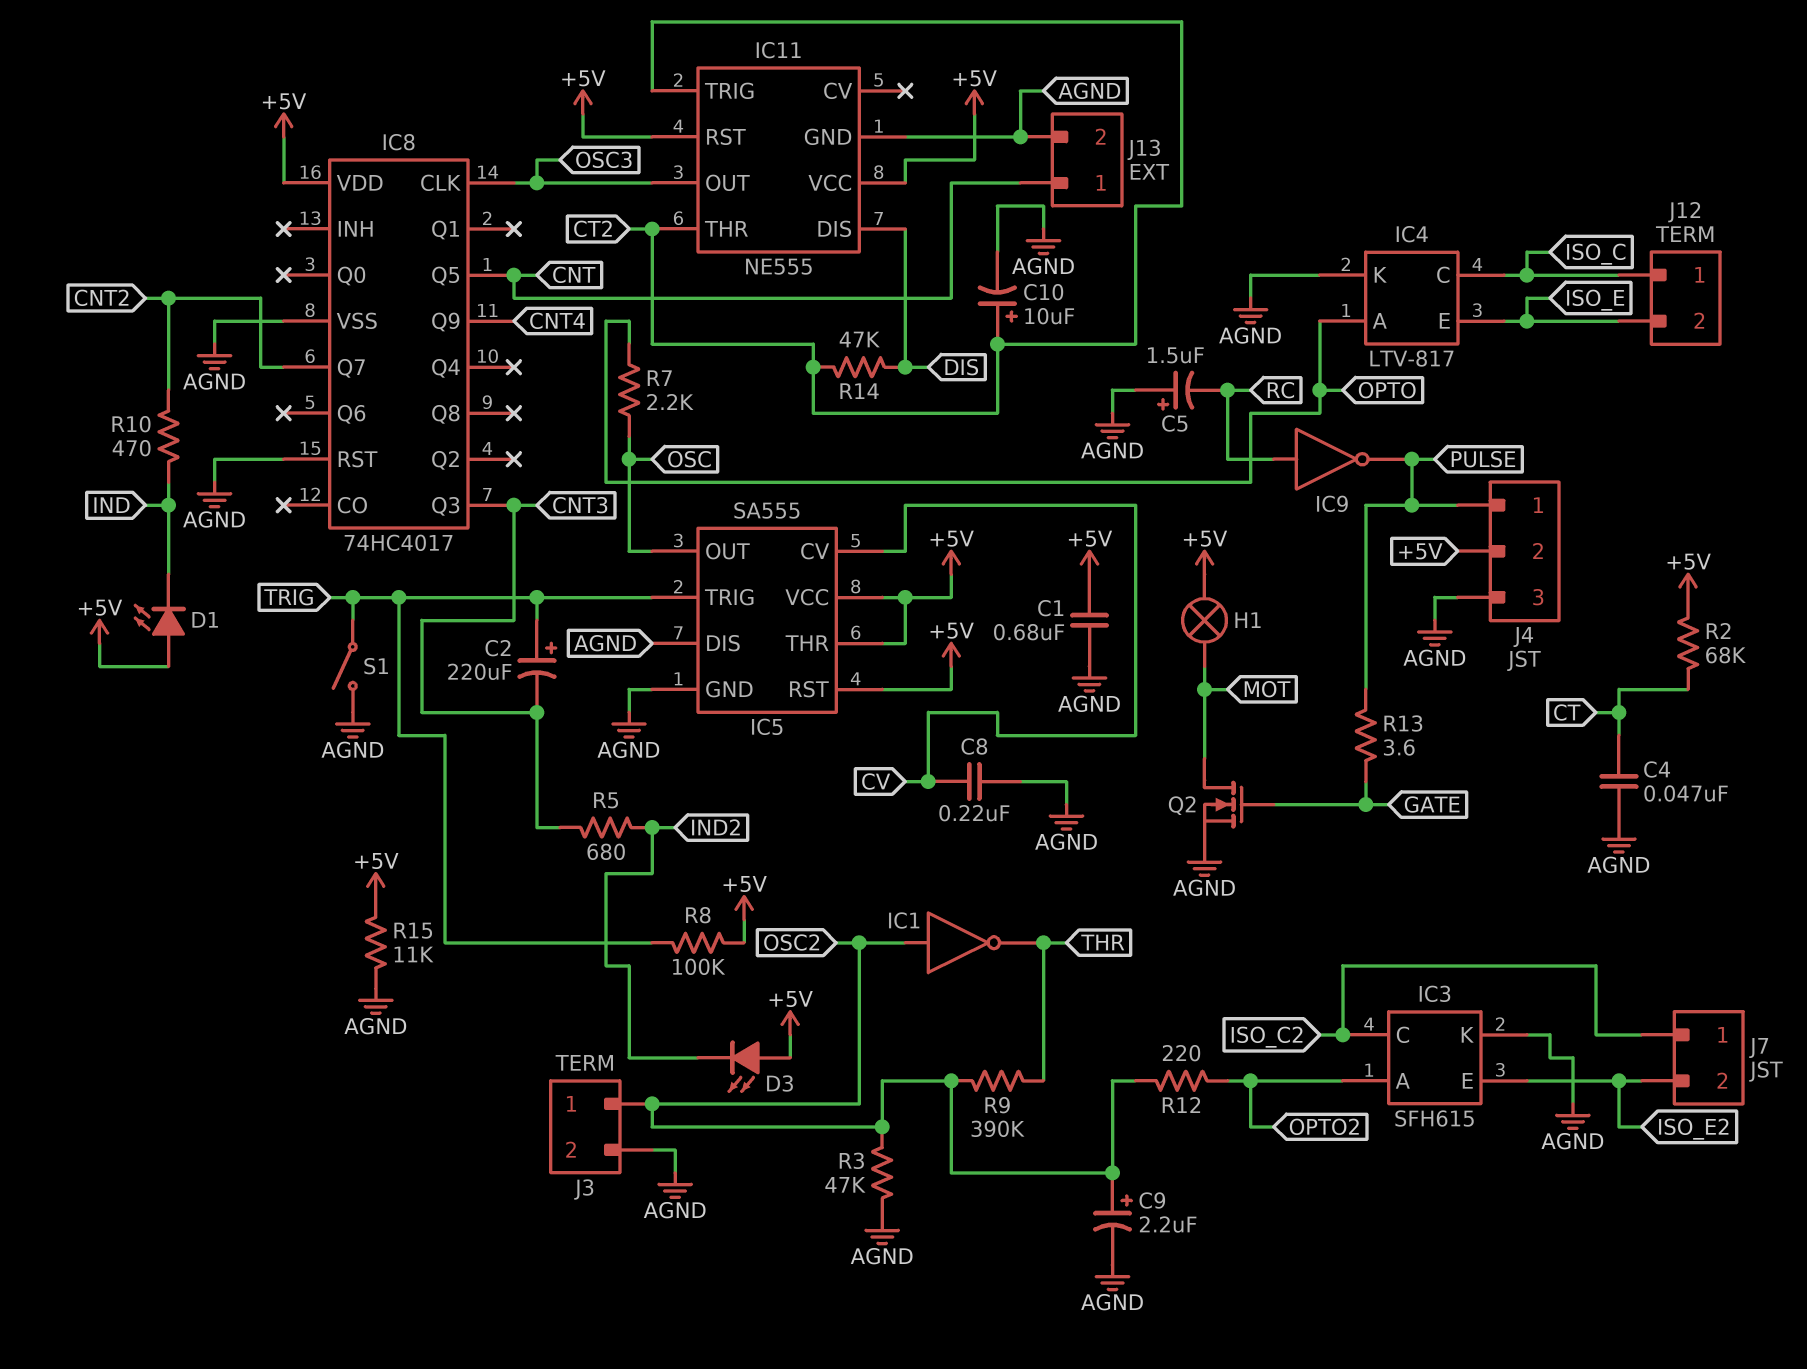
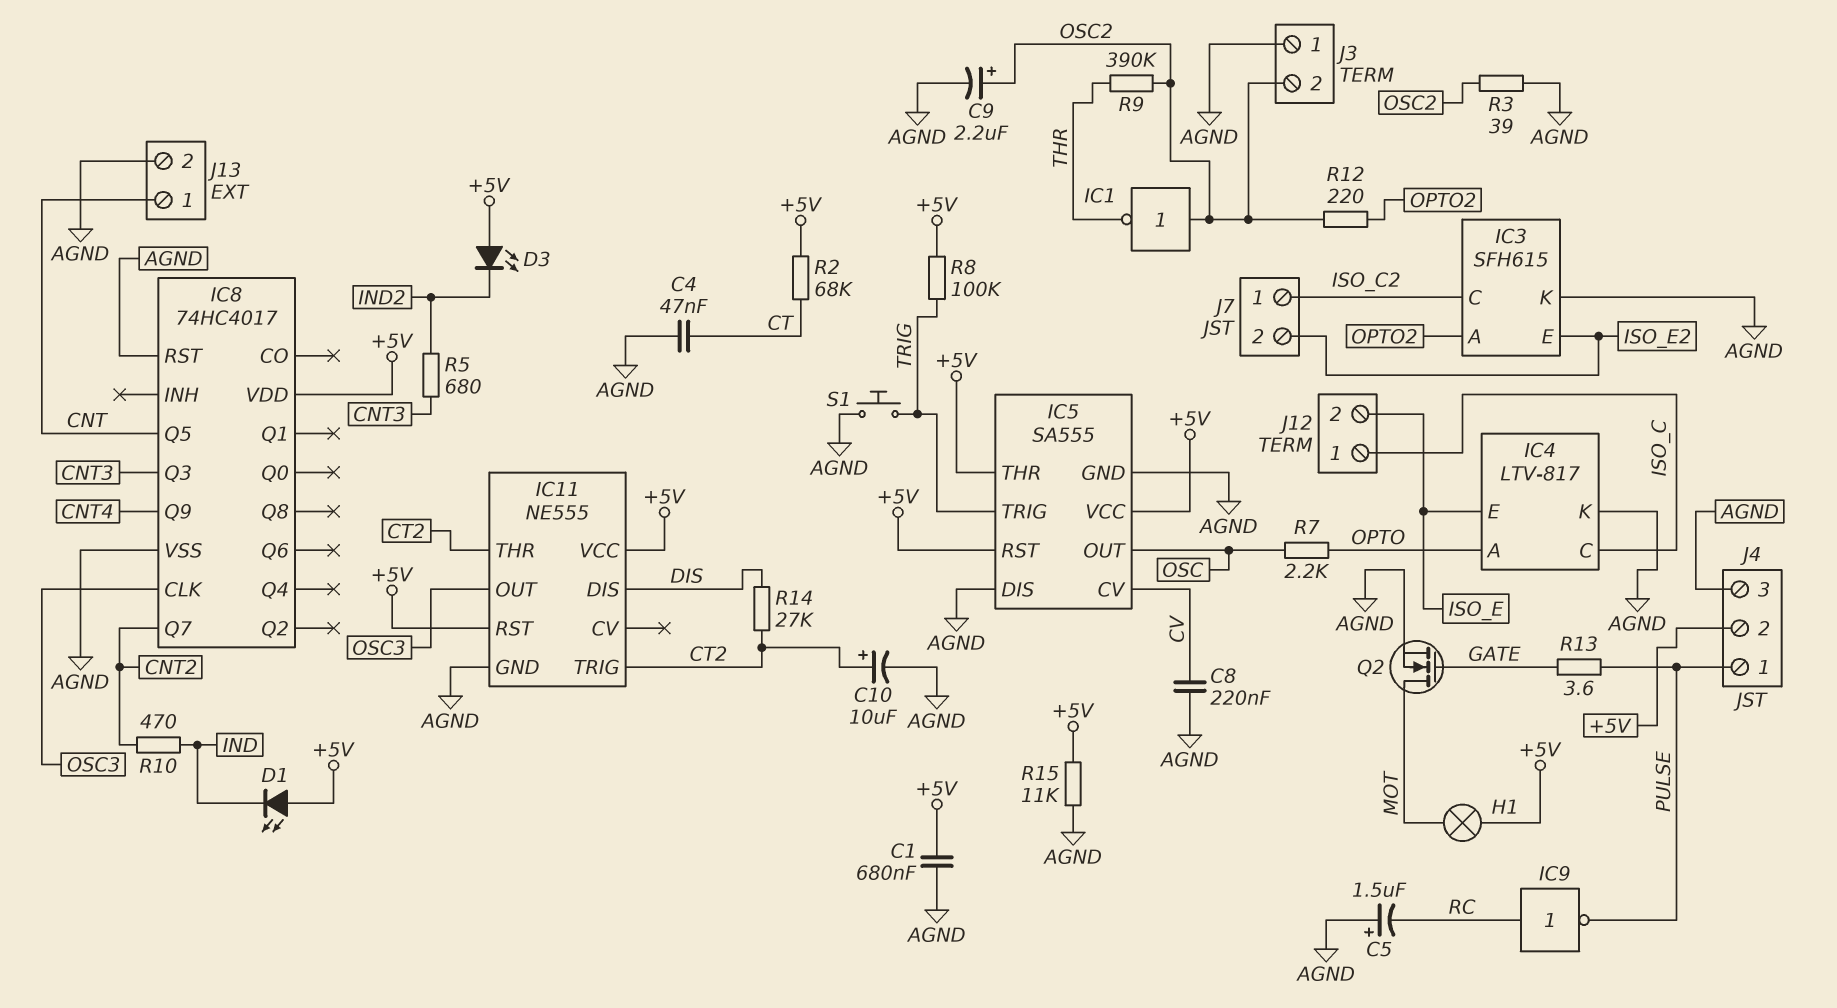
C2: 220uF (plus TRIG, minus CNT3) -> none
J3 pin 1: OSC2 -> AGND
J3 pin 2: AGND -> OSC2
R3: 47k (AGND, OSC2) -> 39 (AGND, OSC2)
R14: 47k (CT2, DIS) -> 27k (CT2, DIS)
S1: switch (AGND, TRIG) -> button (AGND, TRIG)

